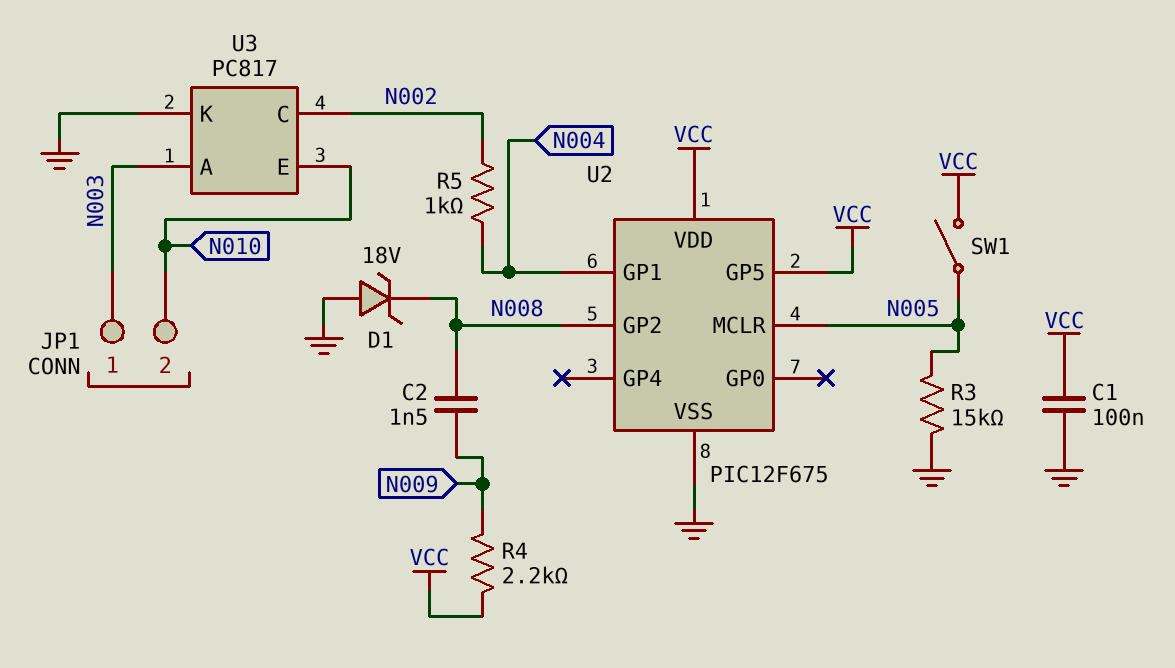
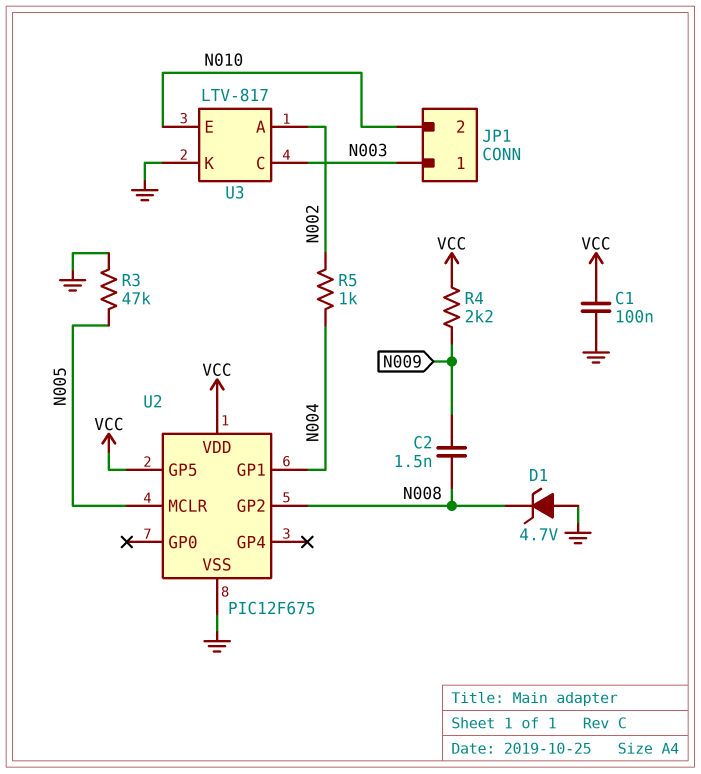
D1: zener 18V (A GND, K N008) -> zener 4.7V (A GND, K N008)
R3: 15k (GND, N005) -> 47k (GND, N005)
SW1: switch (N005, VCC) -> none
U3: PC817 -> LTV-817
U3 pin A: N003 -> N002
U3 pin C: N002 -> N003

